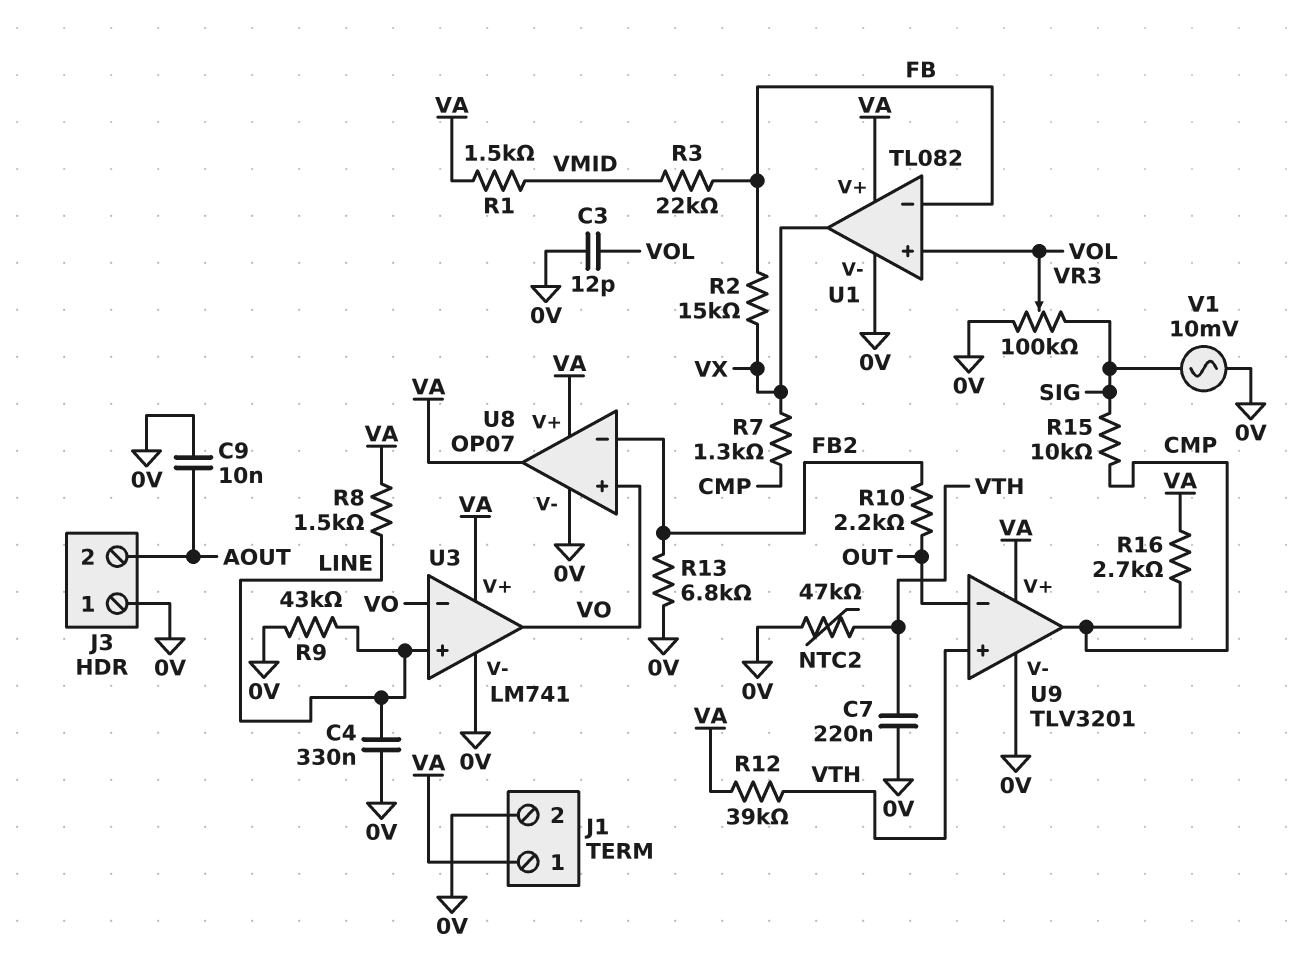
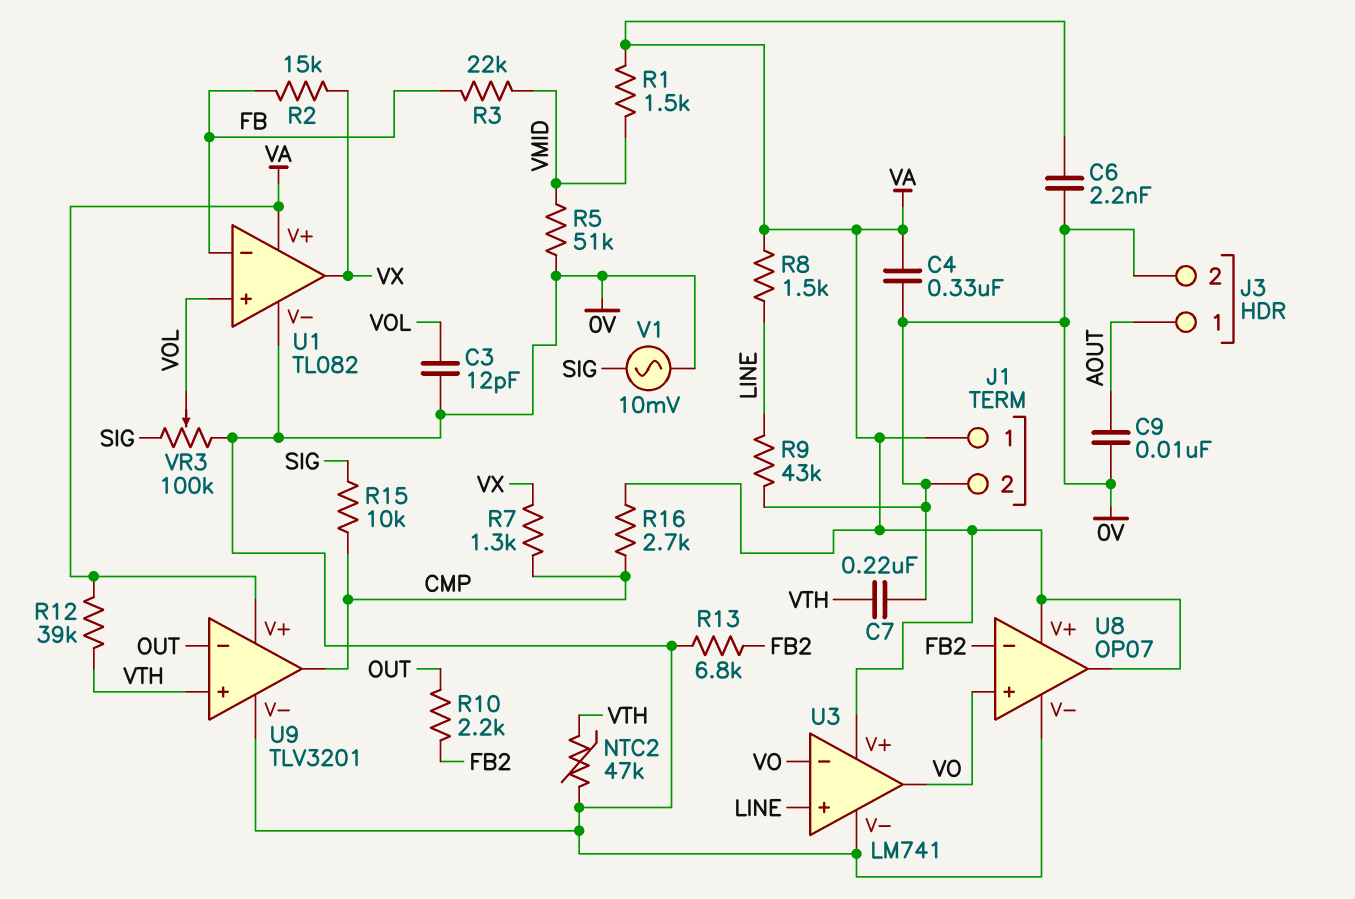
C4: 330nF (0V, LINE) -> 330nF (0V, VA)
C6: none -> 2.2nF (0V, VA)
J3 pin 1: 0V -> AOUT
J3 pin 2: AOUT -> 0V
R5: none -> 51k (0V, VMID)

